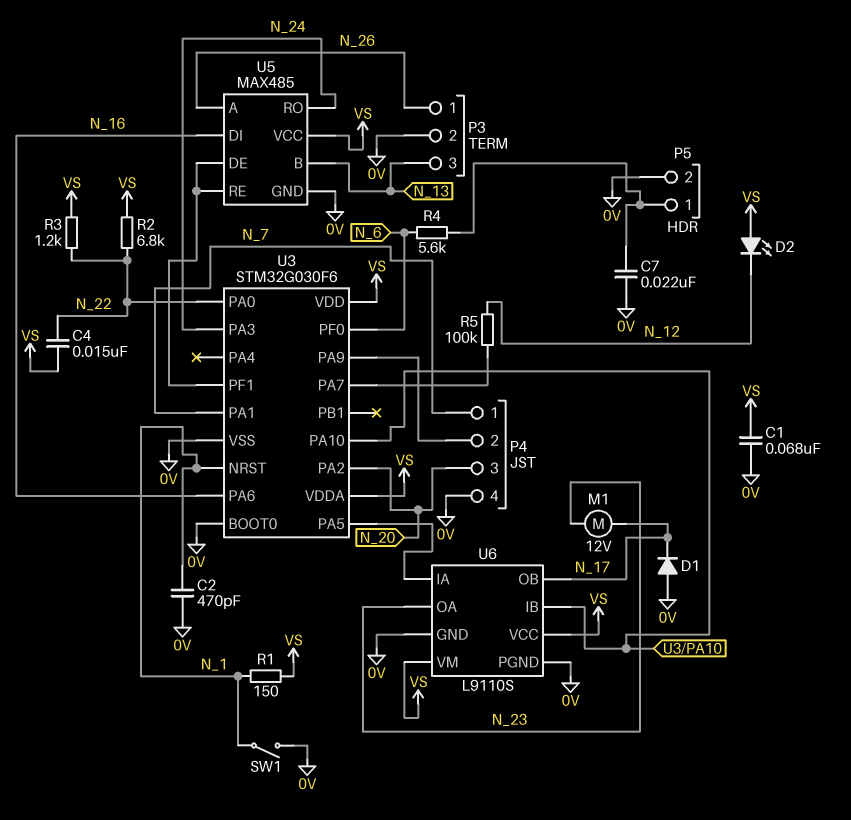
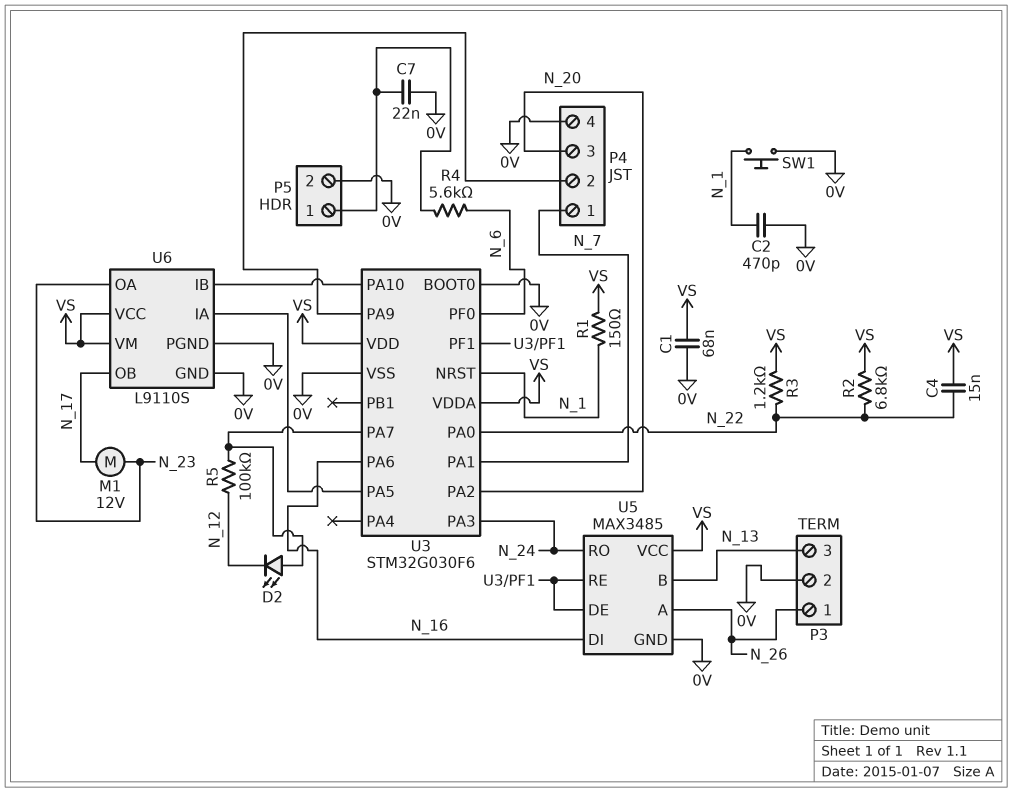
D1: diode (A 0V, K N_17) -> none
D2: LED (A VS, K N_12) -> LED (A U3/PA7, K N_12)
SW1: switch (0V, N_1) -> button (0V, N_1)
U5: MAX485 -> MAX3485

